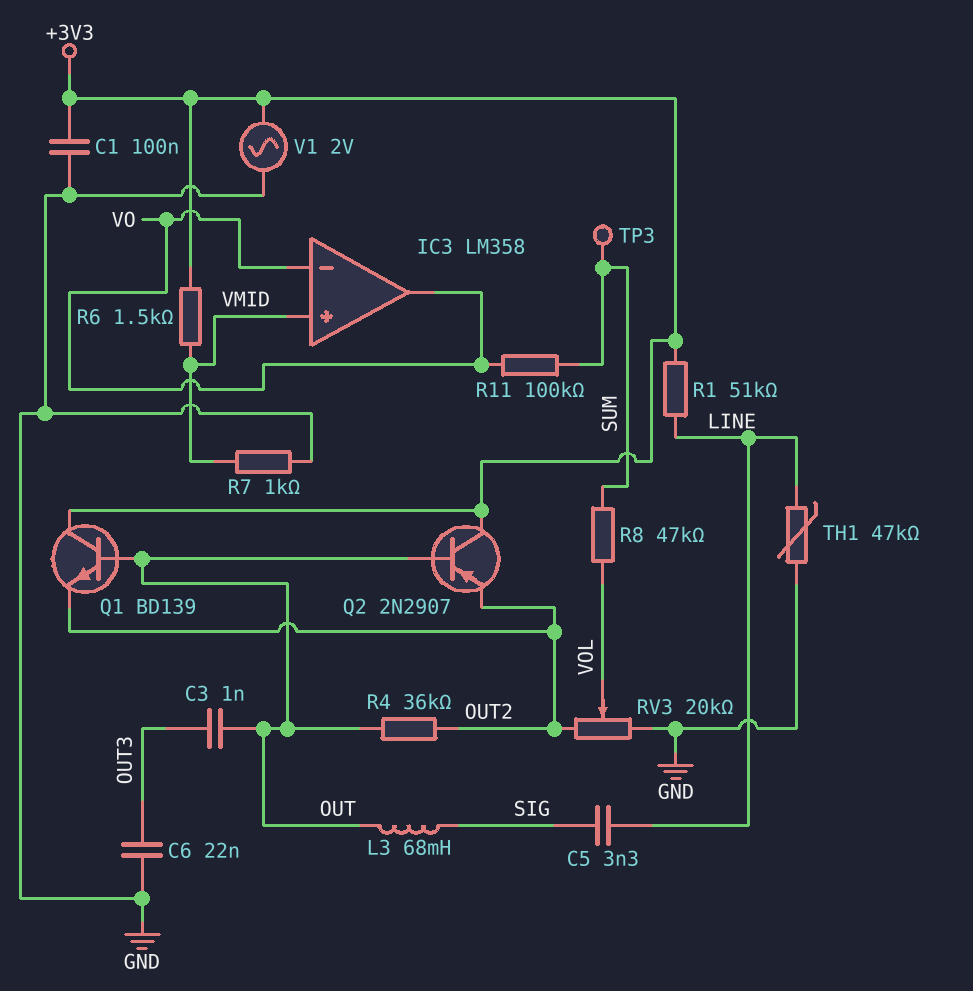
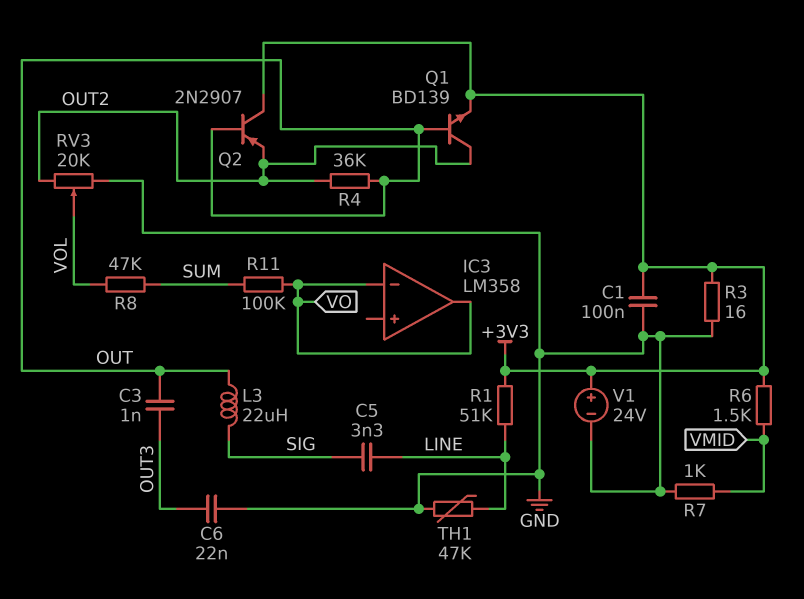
IC3 pin in+: VMID -> none
L3: 68mH (OUT, SIG) -> 22uH (OUT, SIG)
Q1: NPN BD139 (B OUT, C +3V3, E OUT2) -> NPN BD139 (B OUT, C OUT2, E +3V3)
R3: none -> 16 (+3V3, GND)
TP3: test point (SUM) -> none
V1: AC 2V (+3V3, GND) -> 24V (plus +3V3, minus GND)

